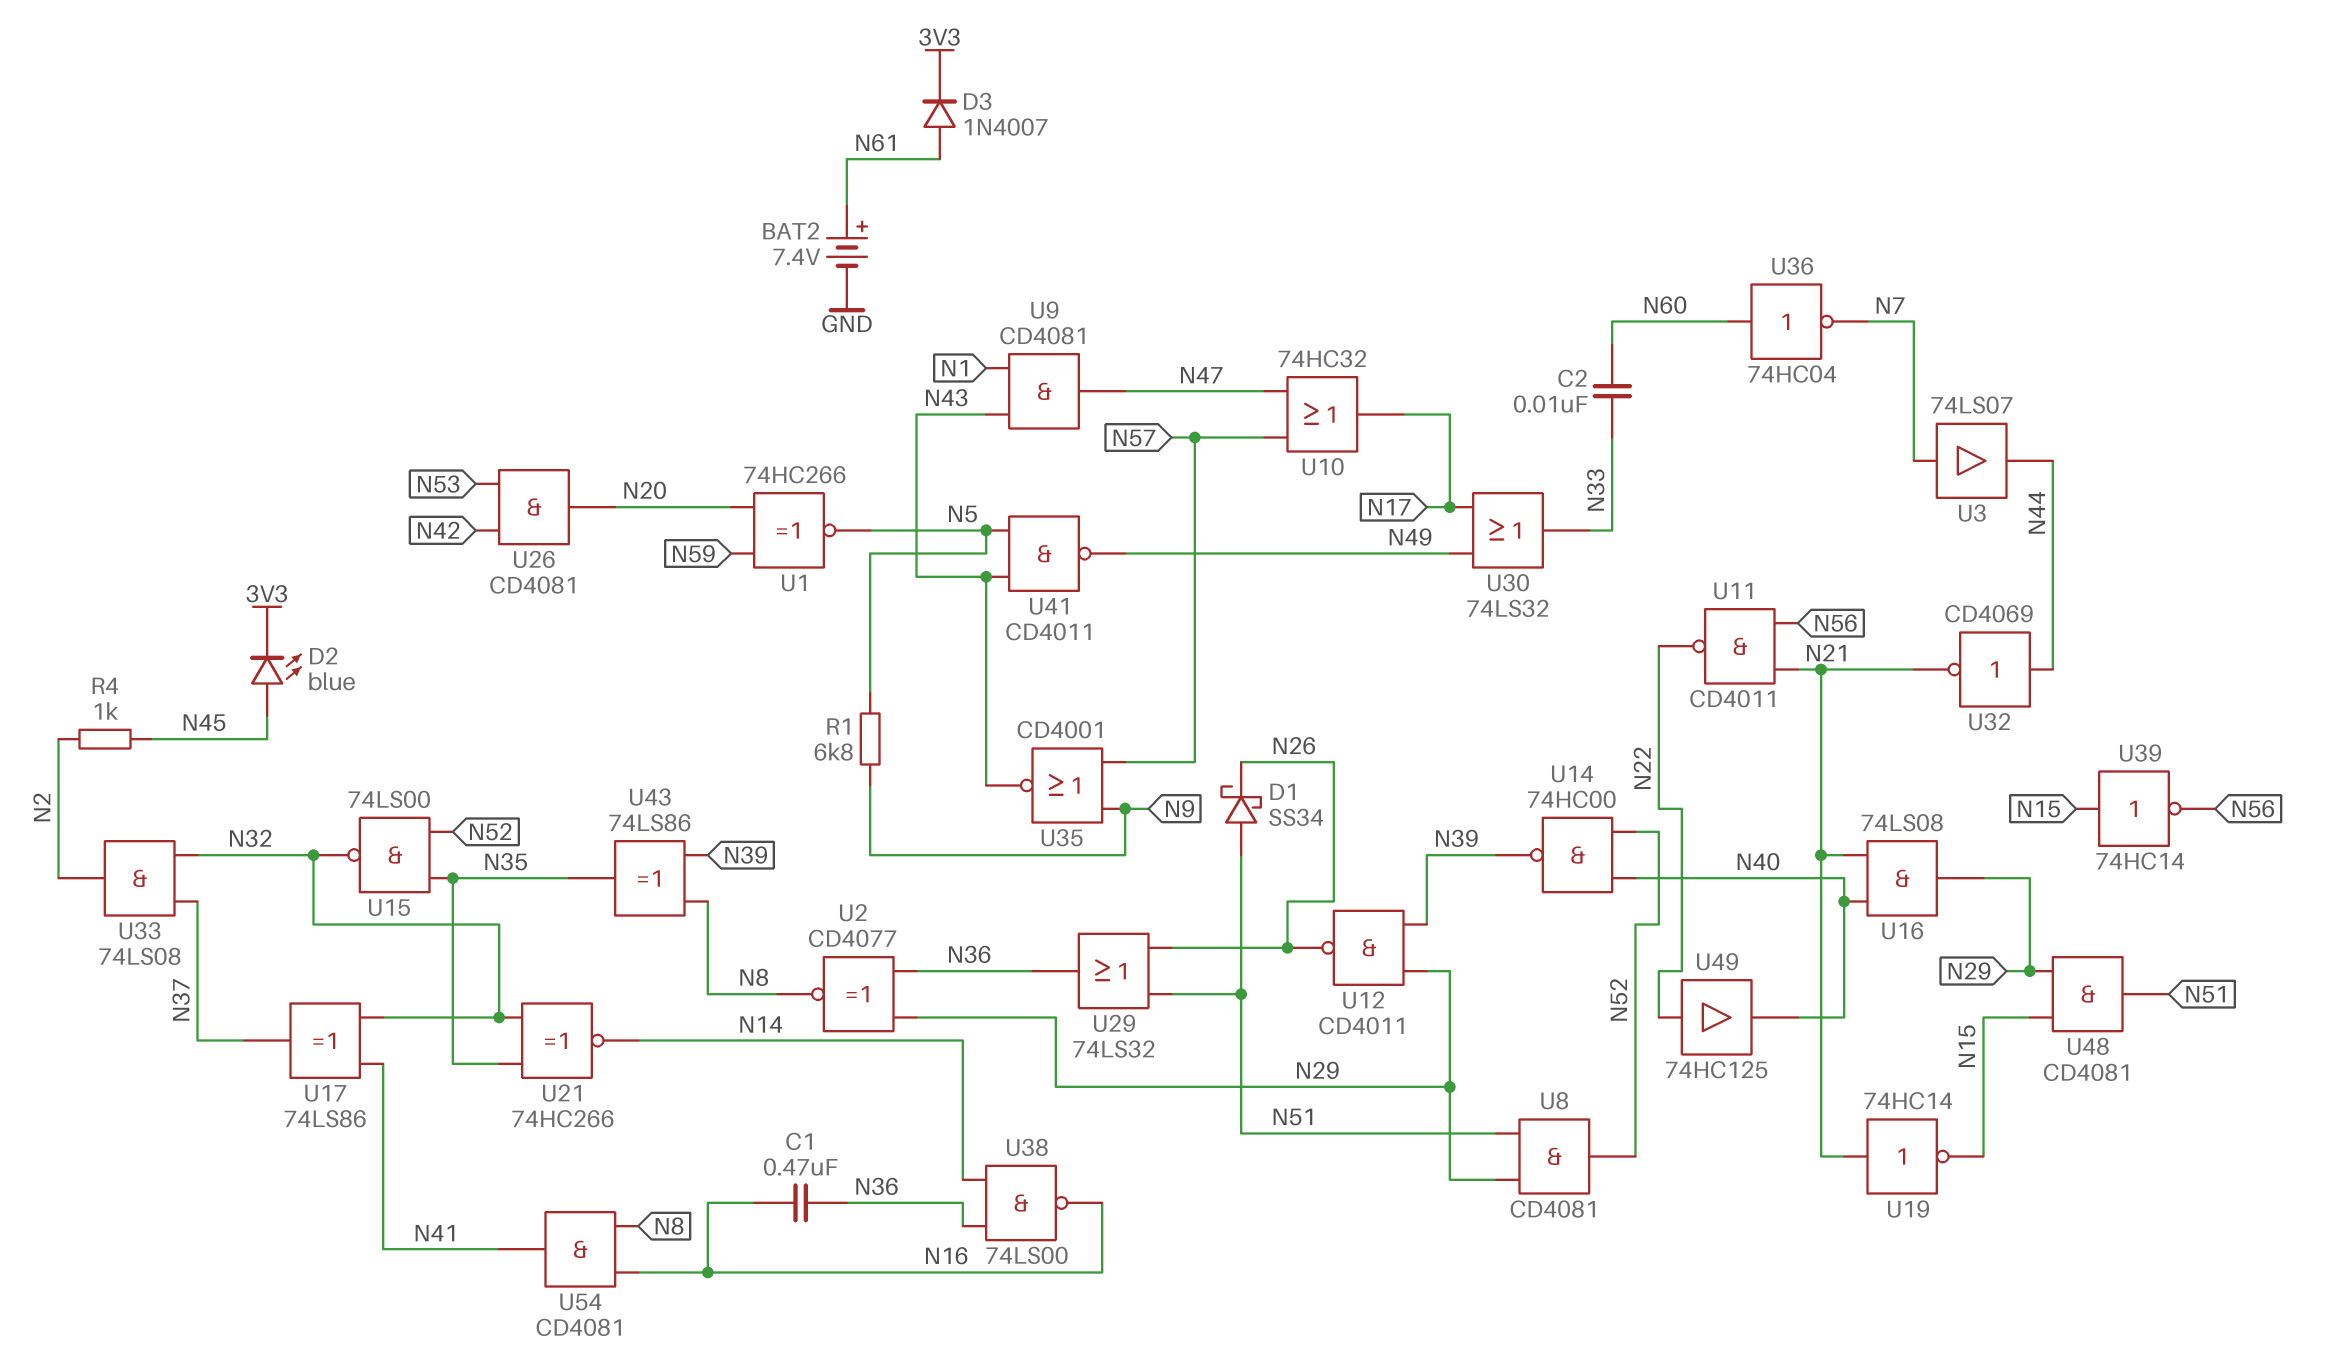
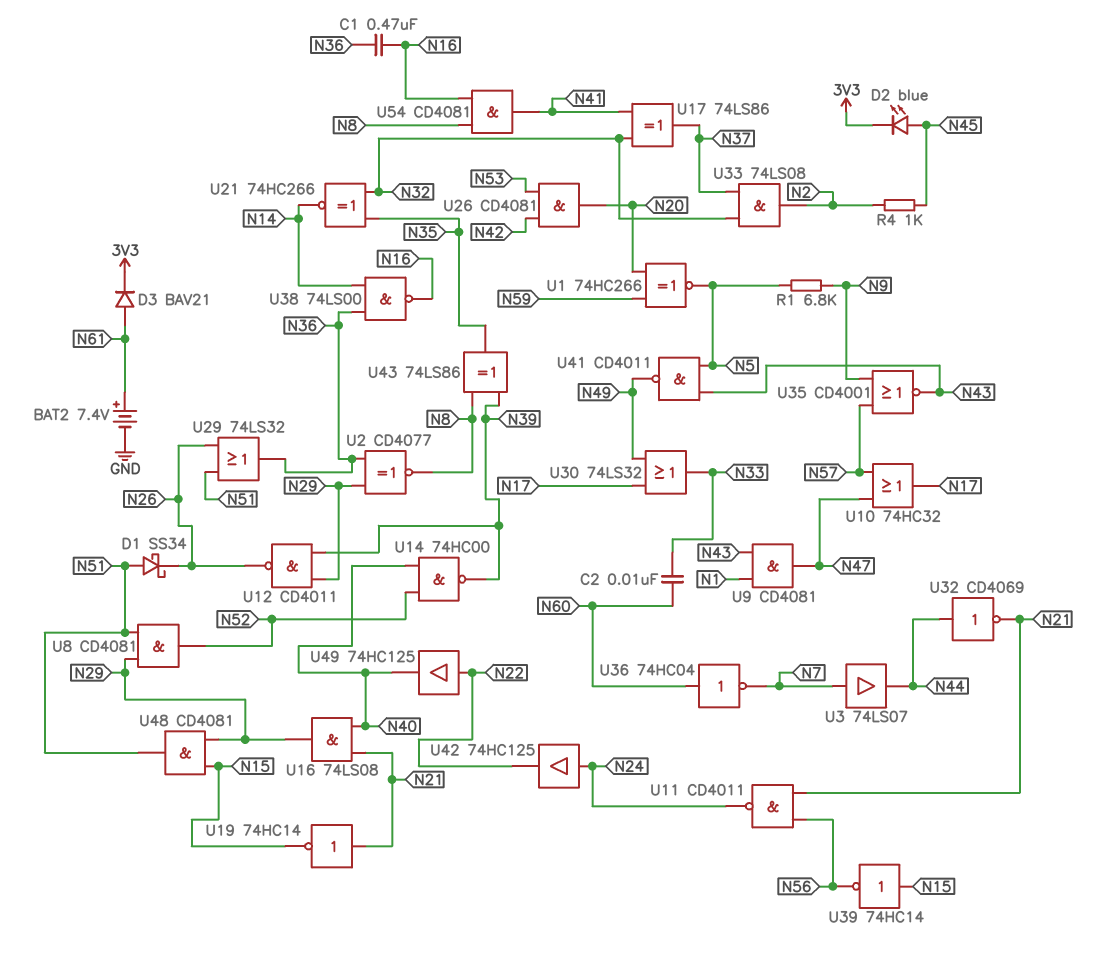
D3: diode 1N4007 (A N61, K 3V3) -> diode BAV21 (A N61, K 3V3)
U11: NAND CD4011 (in N21, in N56, out N22) -> NAND CD4011 (in N21, in N56, out N24)
U15: NAND 74LS00 (in N35, in N52, out N32) -> none
U42: none -> buffer 74HC125 (in N24, out N22)

